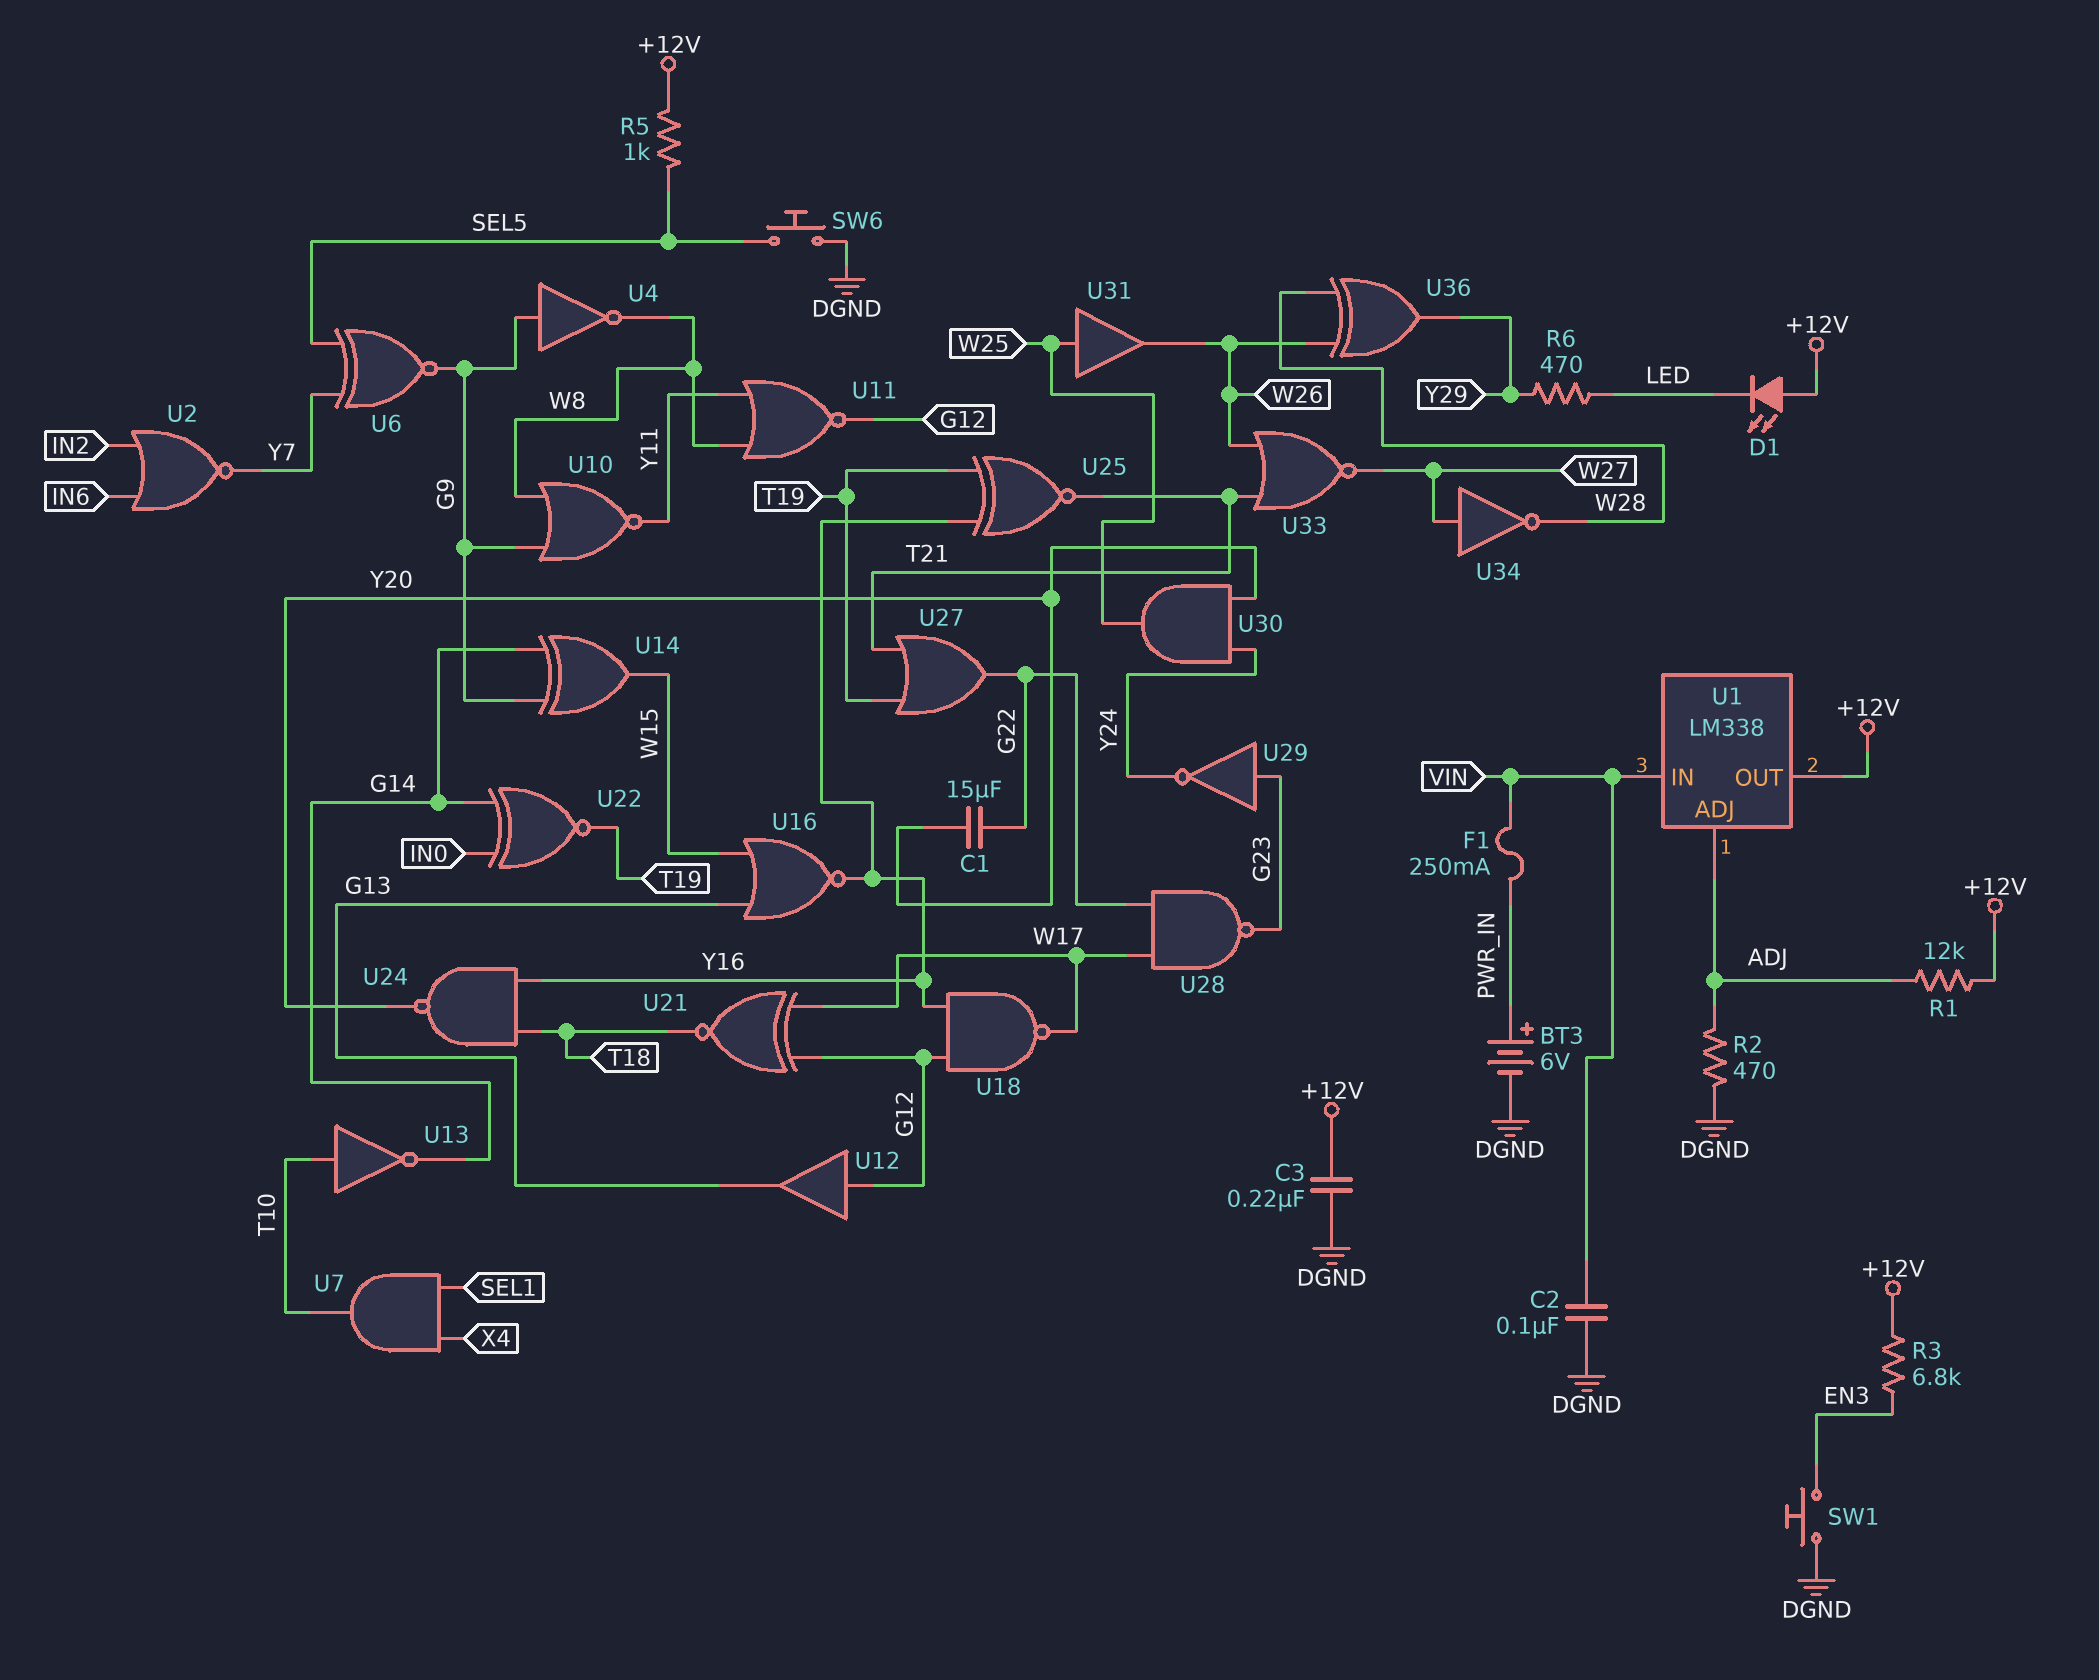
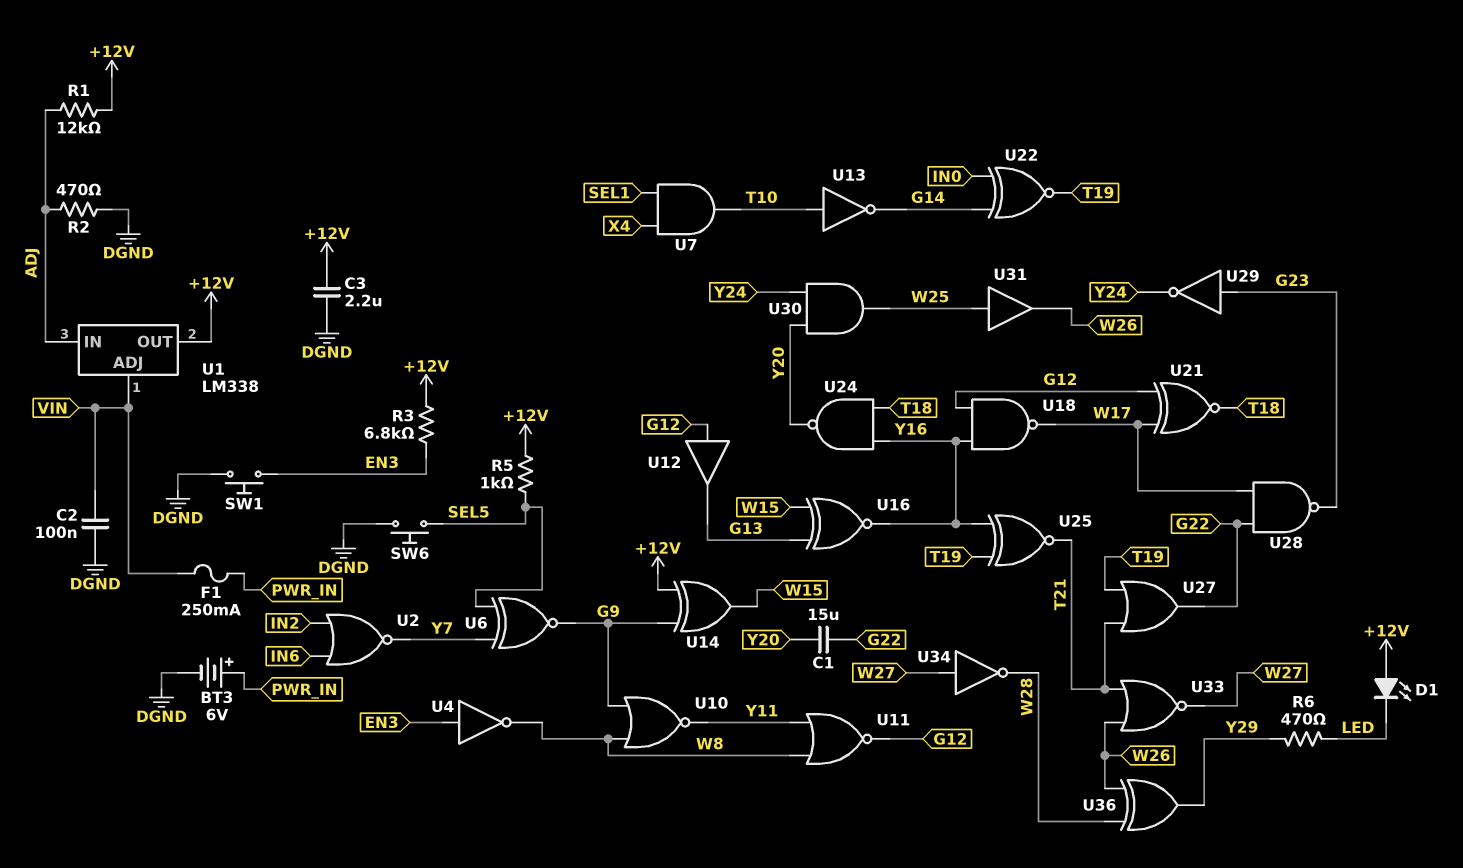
C3: 220nF (+12V, DGND) -> 2.2uF (+12V, DGND)
U1 pin ADJ: ADJ -> VIN
U1 pin IN: VIN -> ADJ
U4: NOT (in G9, out W8) -> NOT (in EN3, out W8)
U14: XOR (in G9, in G14, out W15) -> XOR (in +12V, in G9, out W15)
U16: NOR (in G13, in W15, out Y16) -> XNOR (in G13, in W15, out Y16)

